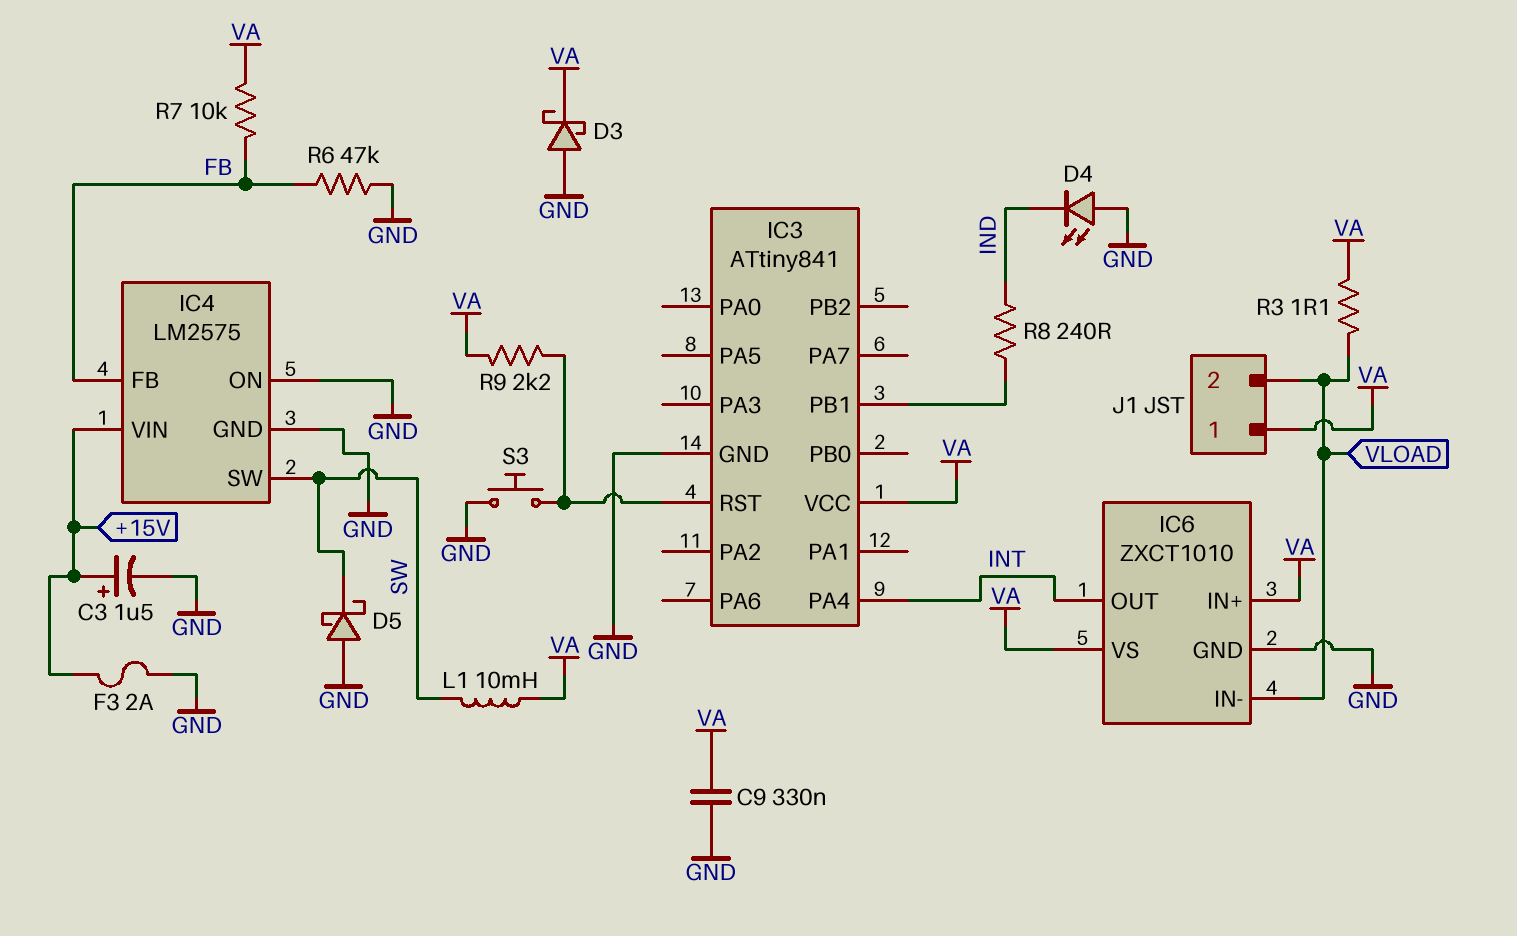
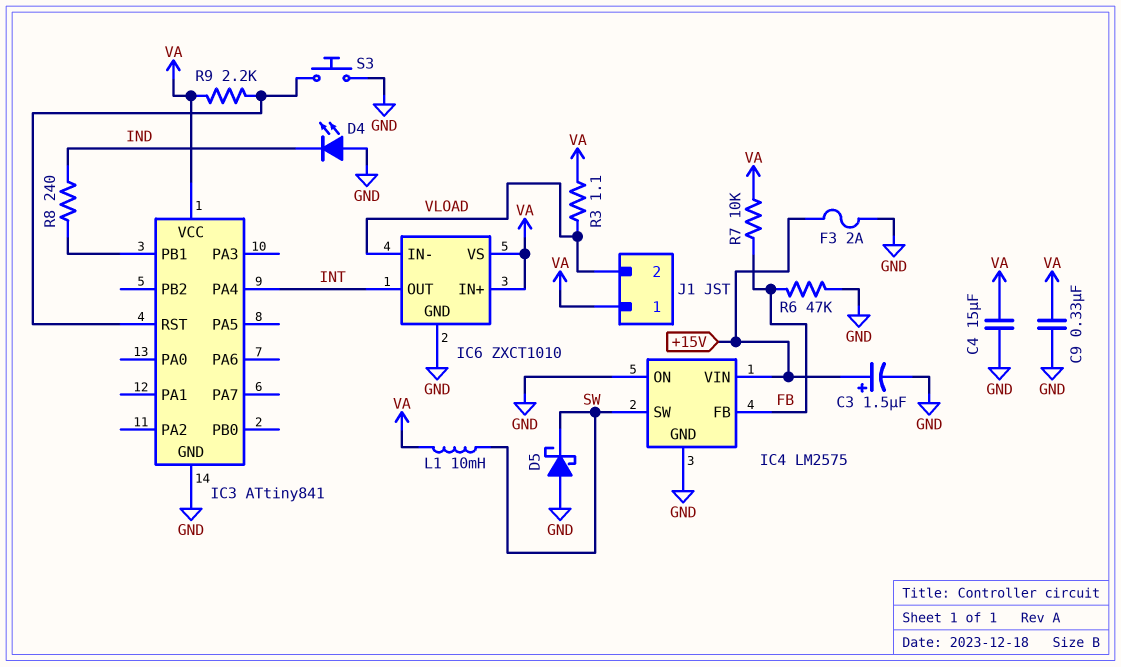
C4: none -> 15uF (GND, VA)
D3: schottky (A GND, K VA) -> none

